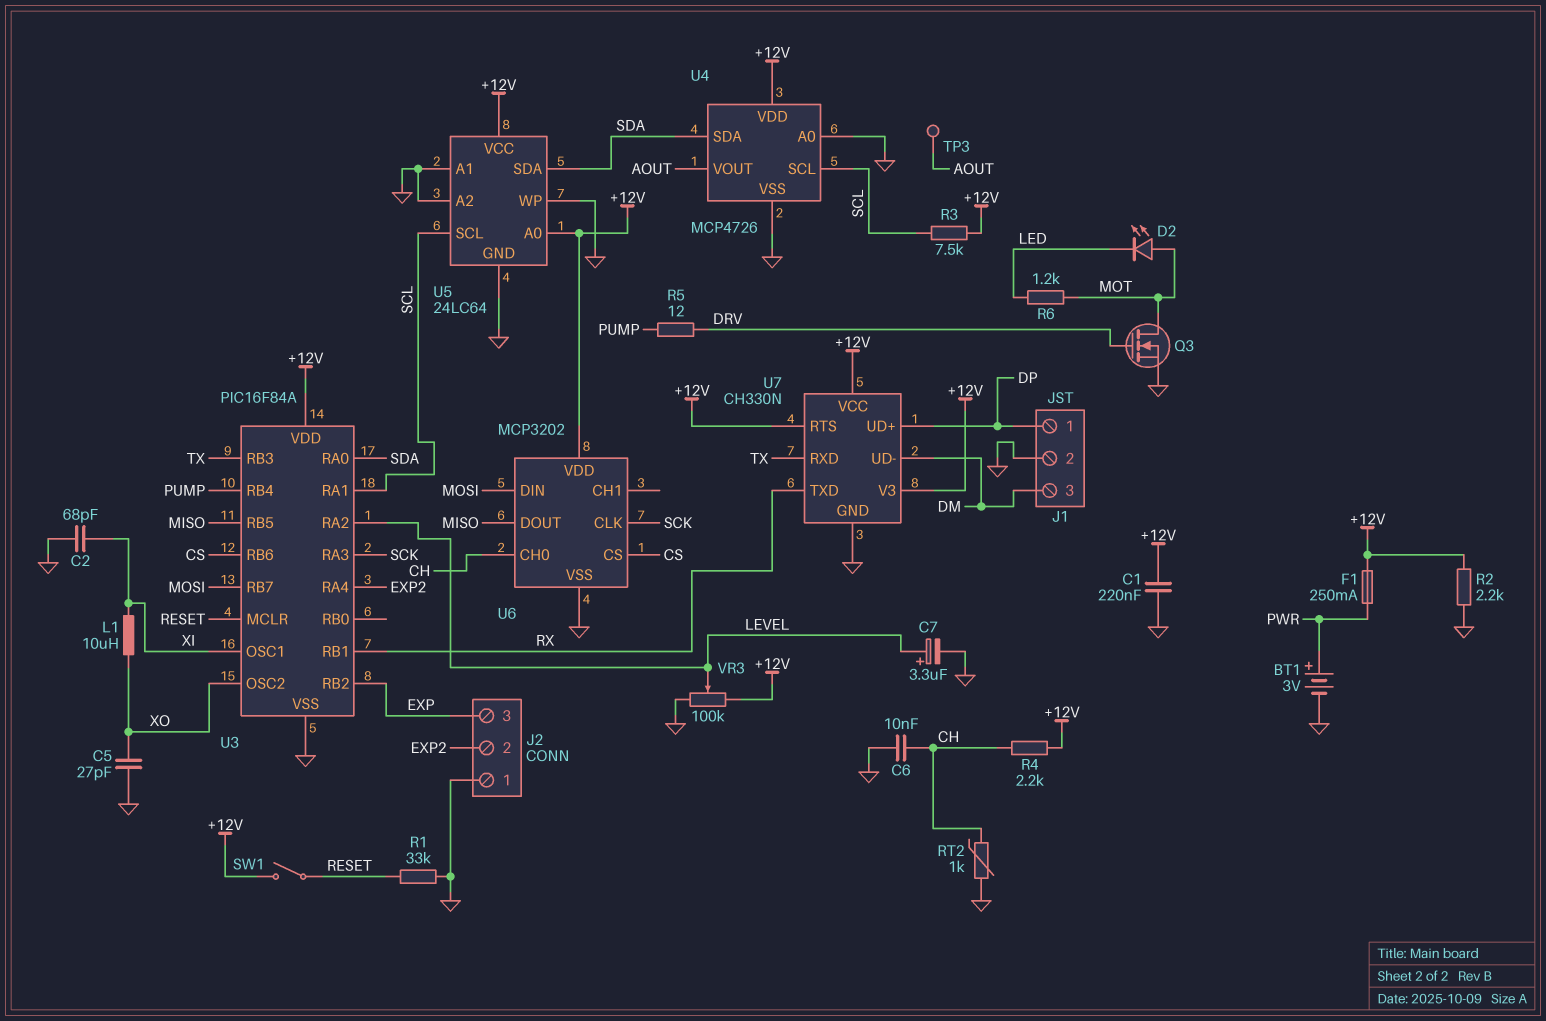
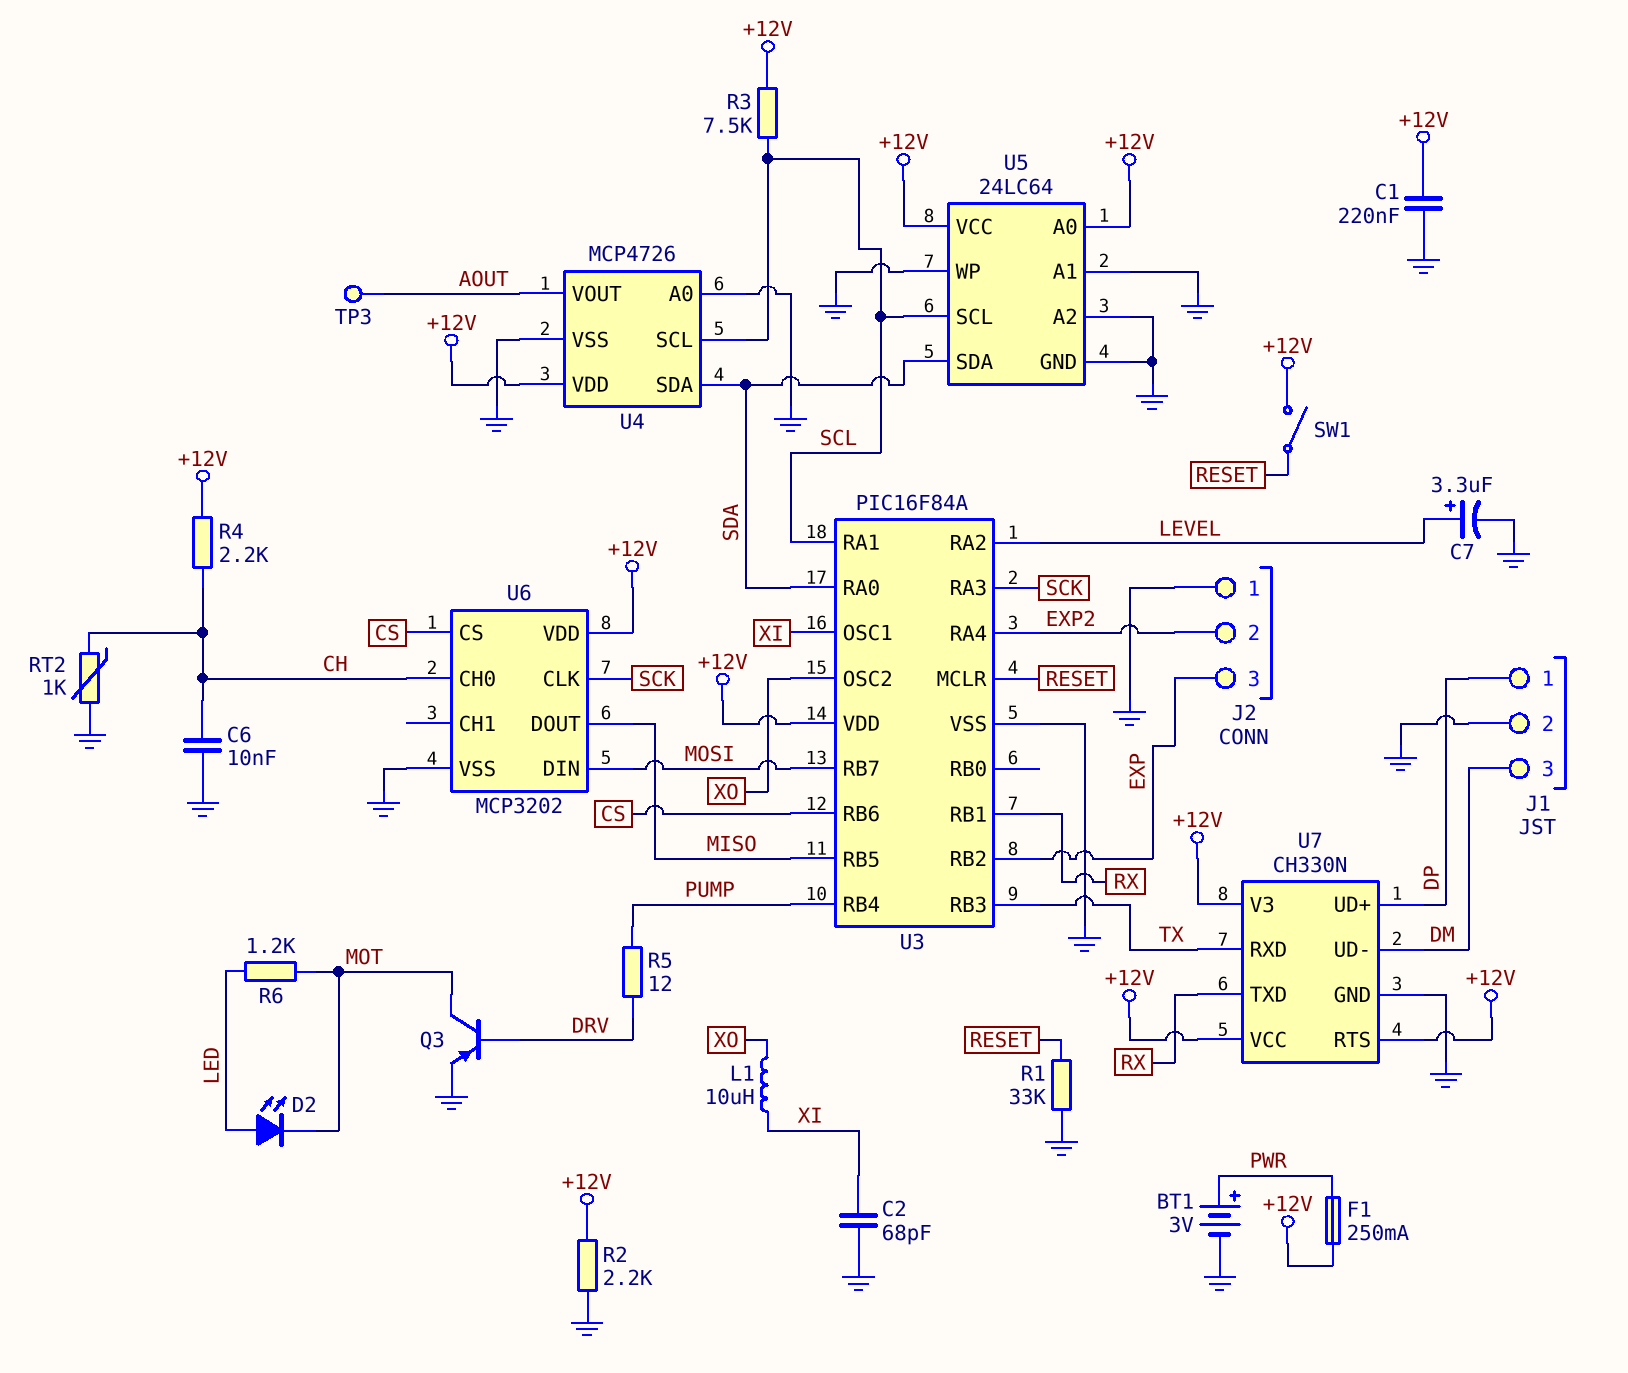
C5: 27pF (GND, XO) -> none
D2: LED (A MOT, K LED) -> LED (A LED, K MOT)
Q3: NMOS (G DRV, D MOT, S GND) -> PNP (B DRV, C MOT, E GND)
VR3: 100k (+12V, GND, wiper LEVEL) -> none

